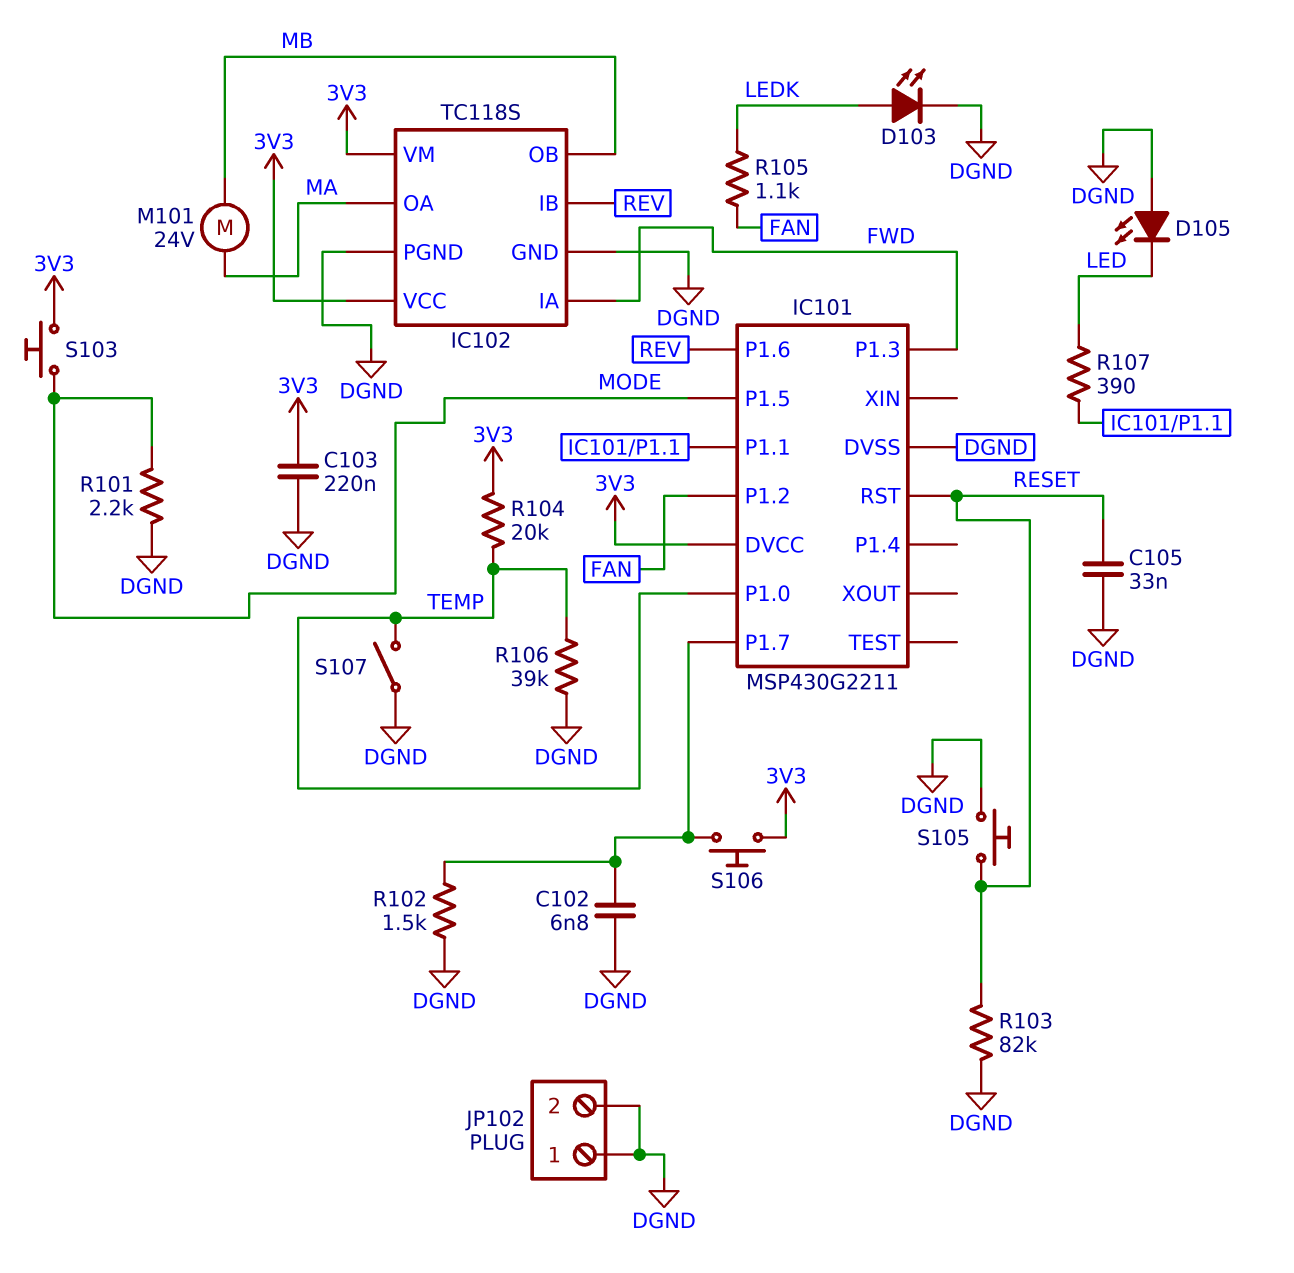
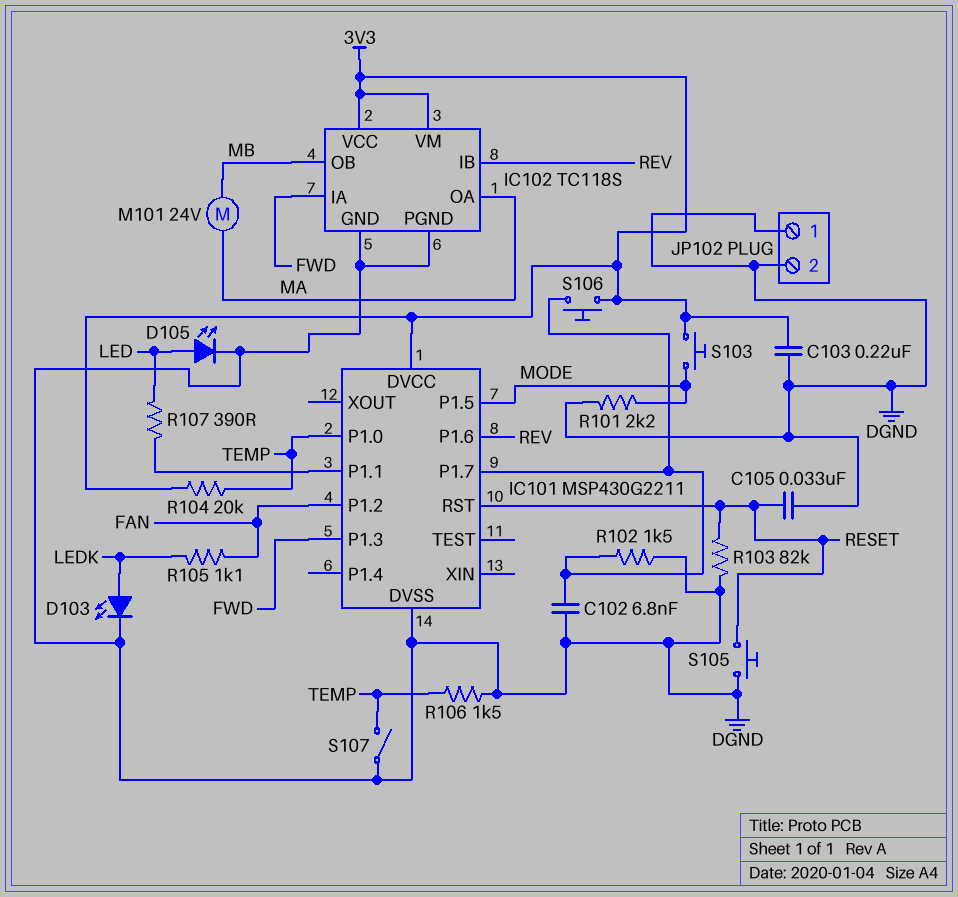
D105: LED (A DGND, K LED) -> LED (A LED, K DGND)
R106: 39k (DGND, TEMP) -> 1.5k (DGND, TEMP)

